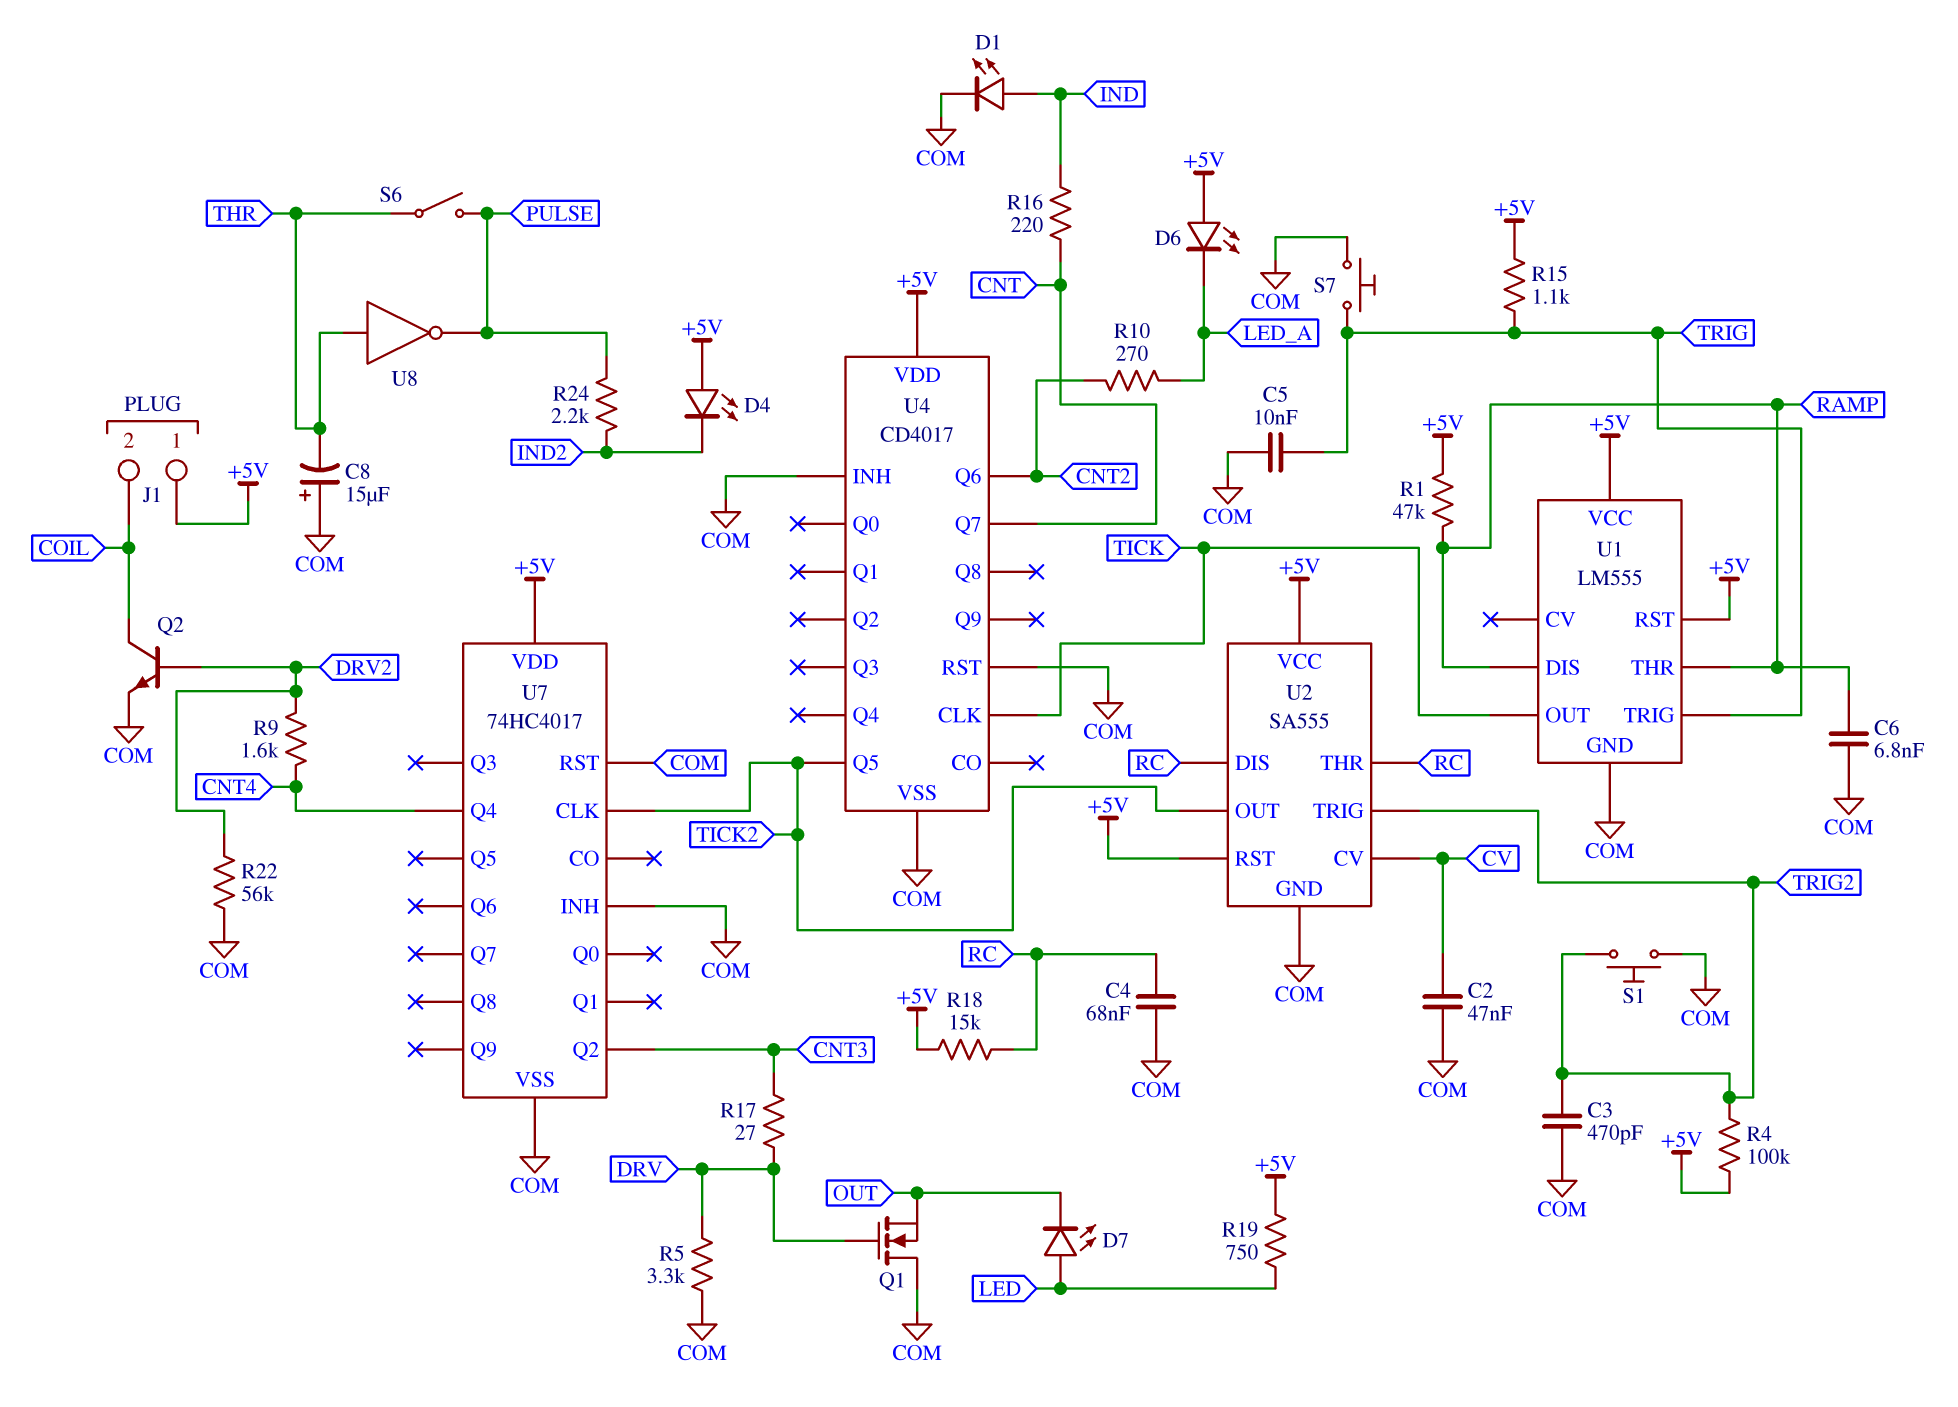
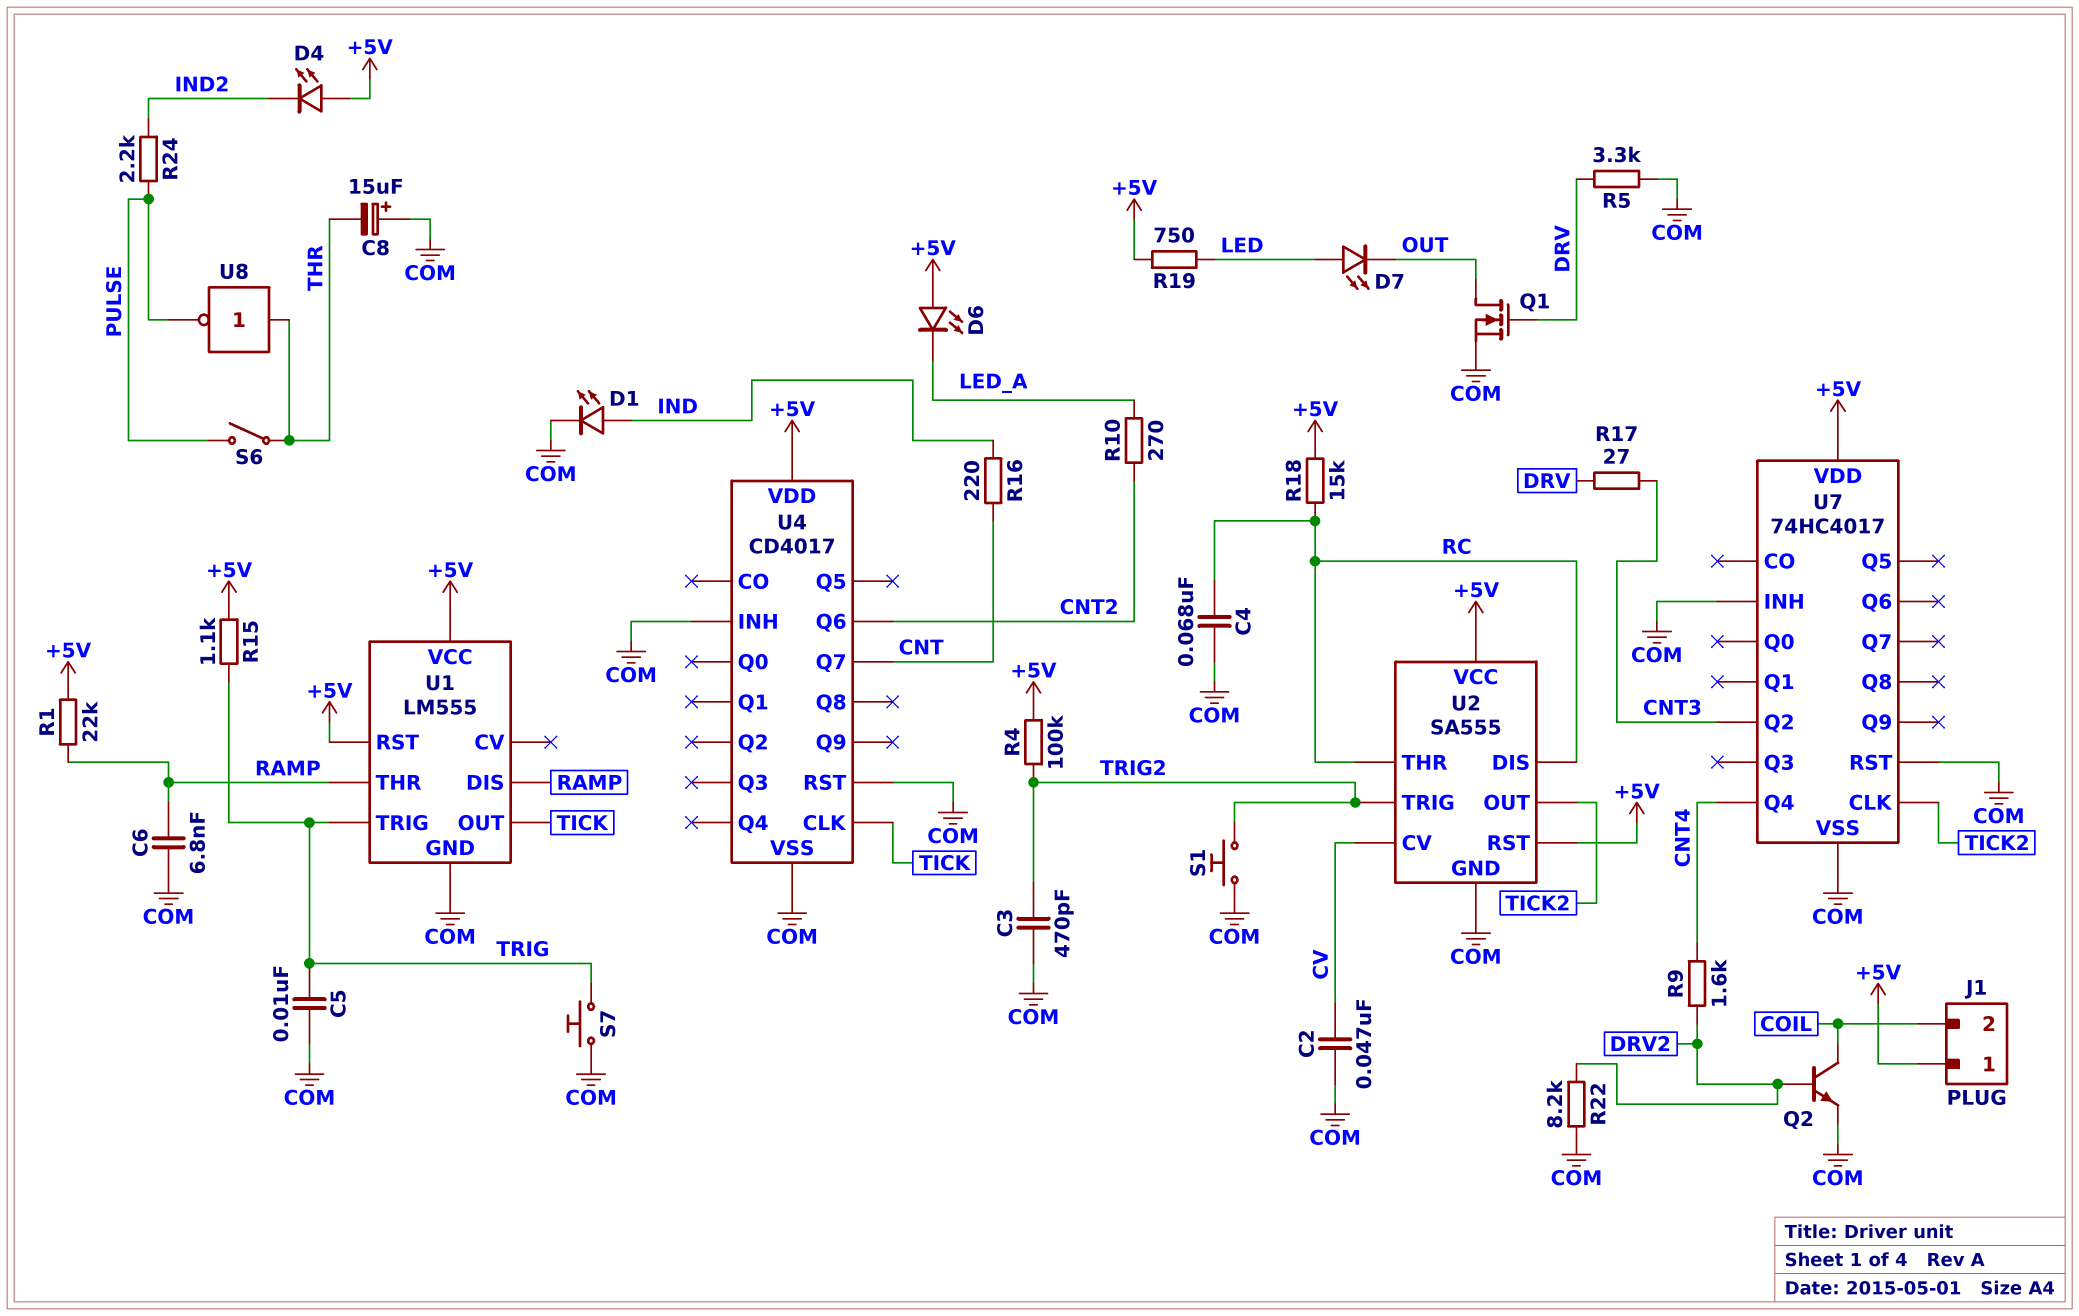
Q1: NMOS (G DRV, D COM, S OUT) -> NMOS (G DRV, D OUT, S COM)
R1: 47k (+5V, RAMP) -> 22k (+5V, RAMP)
R22: 56k (COM, DRV2) -> 8.2k (COM, DRV2)
U4 pin Q5: TICK2 -> none

